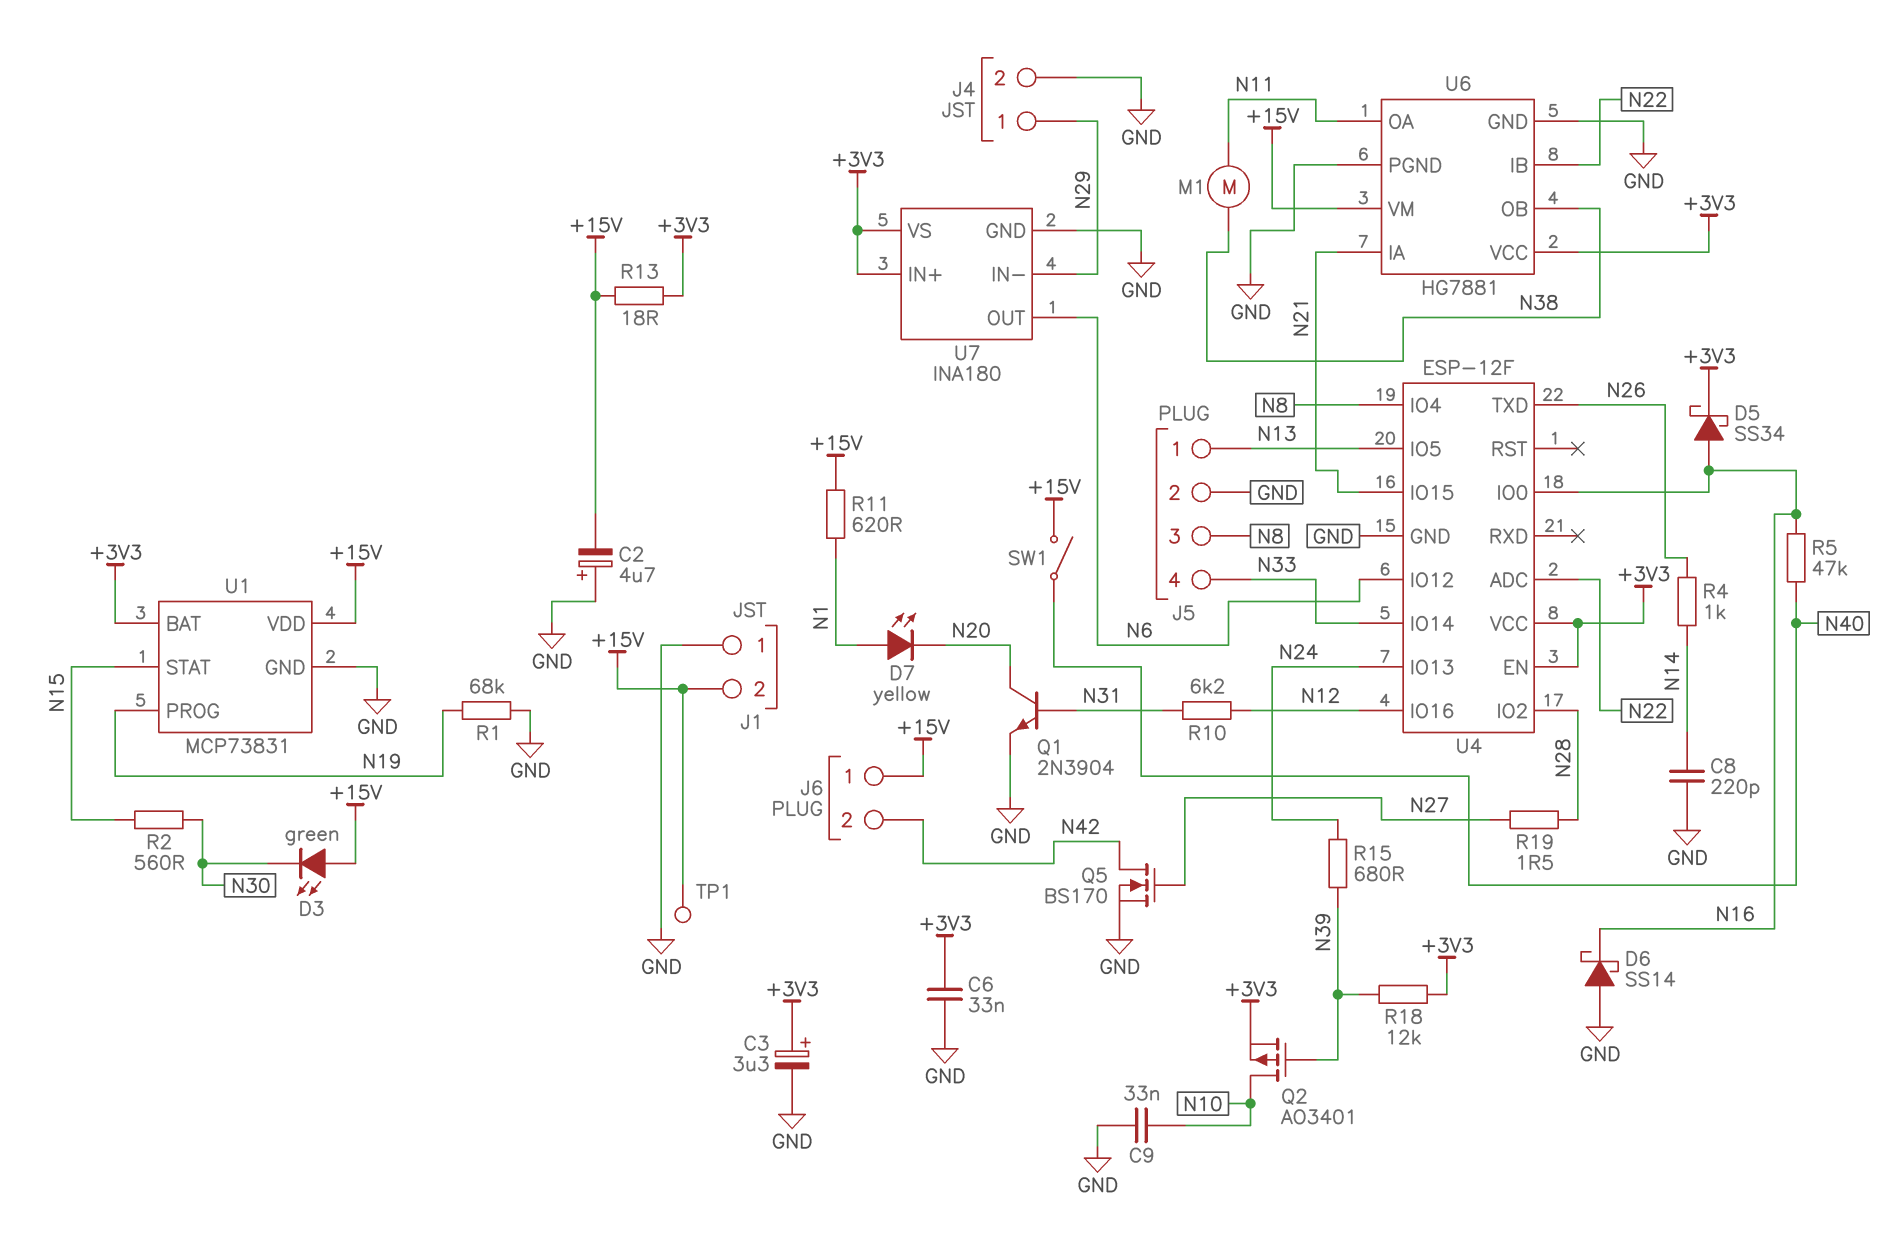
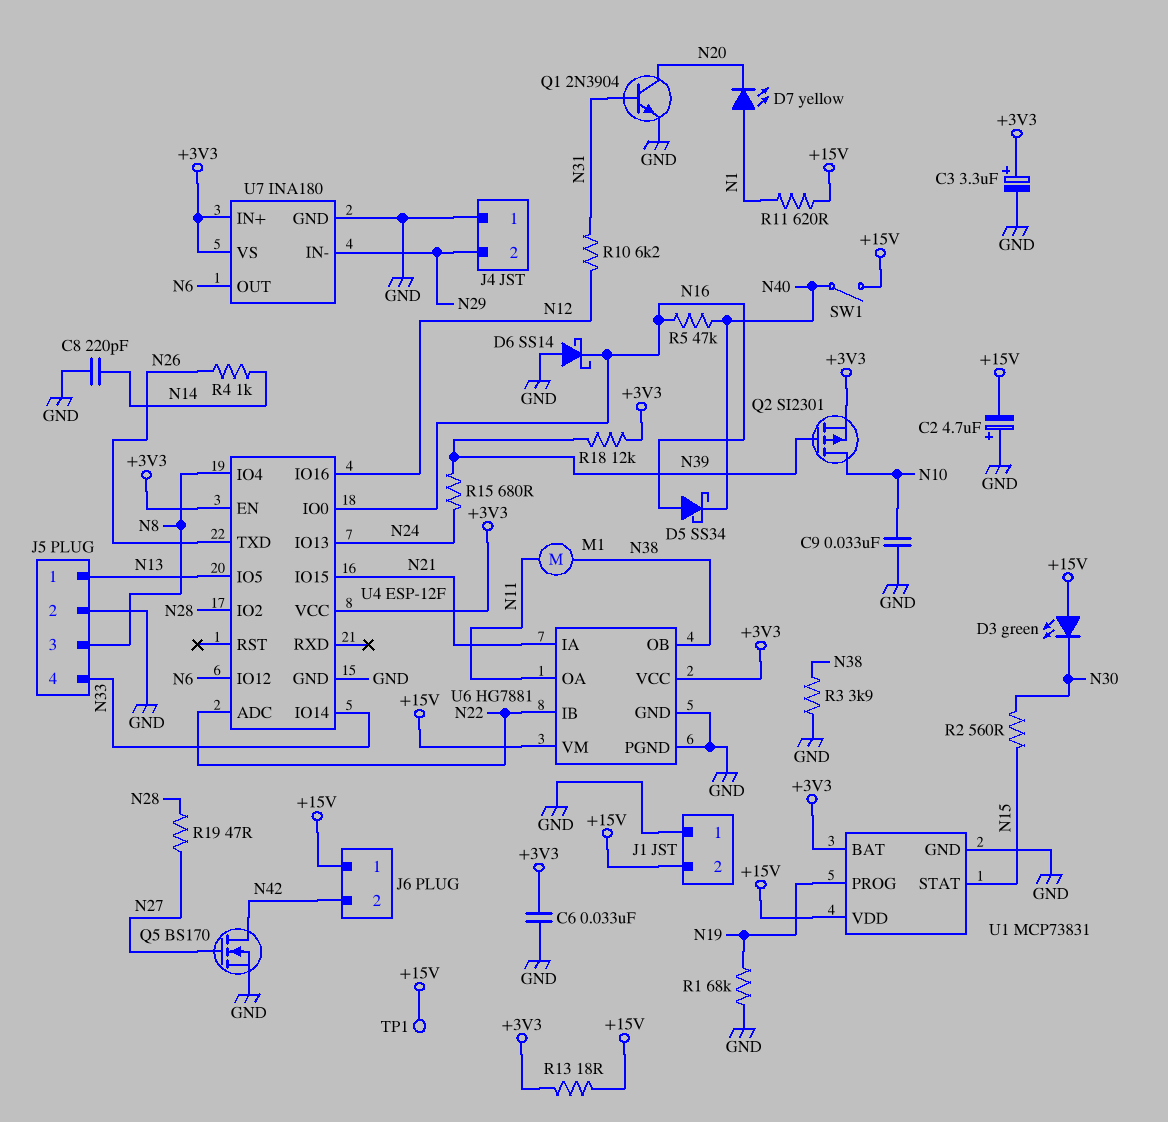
D5: schottky SS34 (A N16, K +3V3) -> schottky SS34 (A N16, K N40)
J4 pin 1: N29 -> GND
J4 pin 2: GND -> N29
Q2: PMOS AO3401 (G N39, D N10, S +3V3) -> PMOS SI2301 (G N39, D N10, S +3V3)
R3: none -> 3.9k (GND, N38)
R19: 1.5 (N27, N28) -> 47 (N27, N28)

